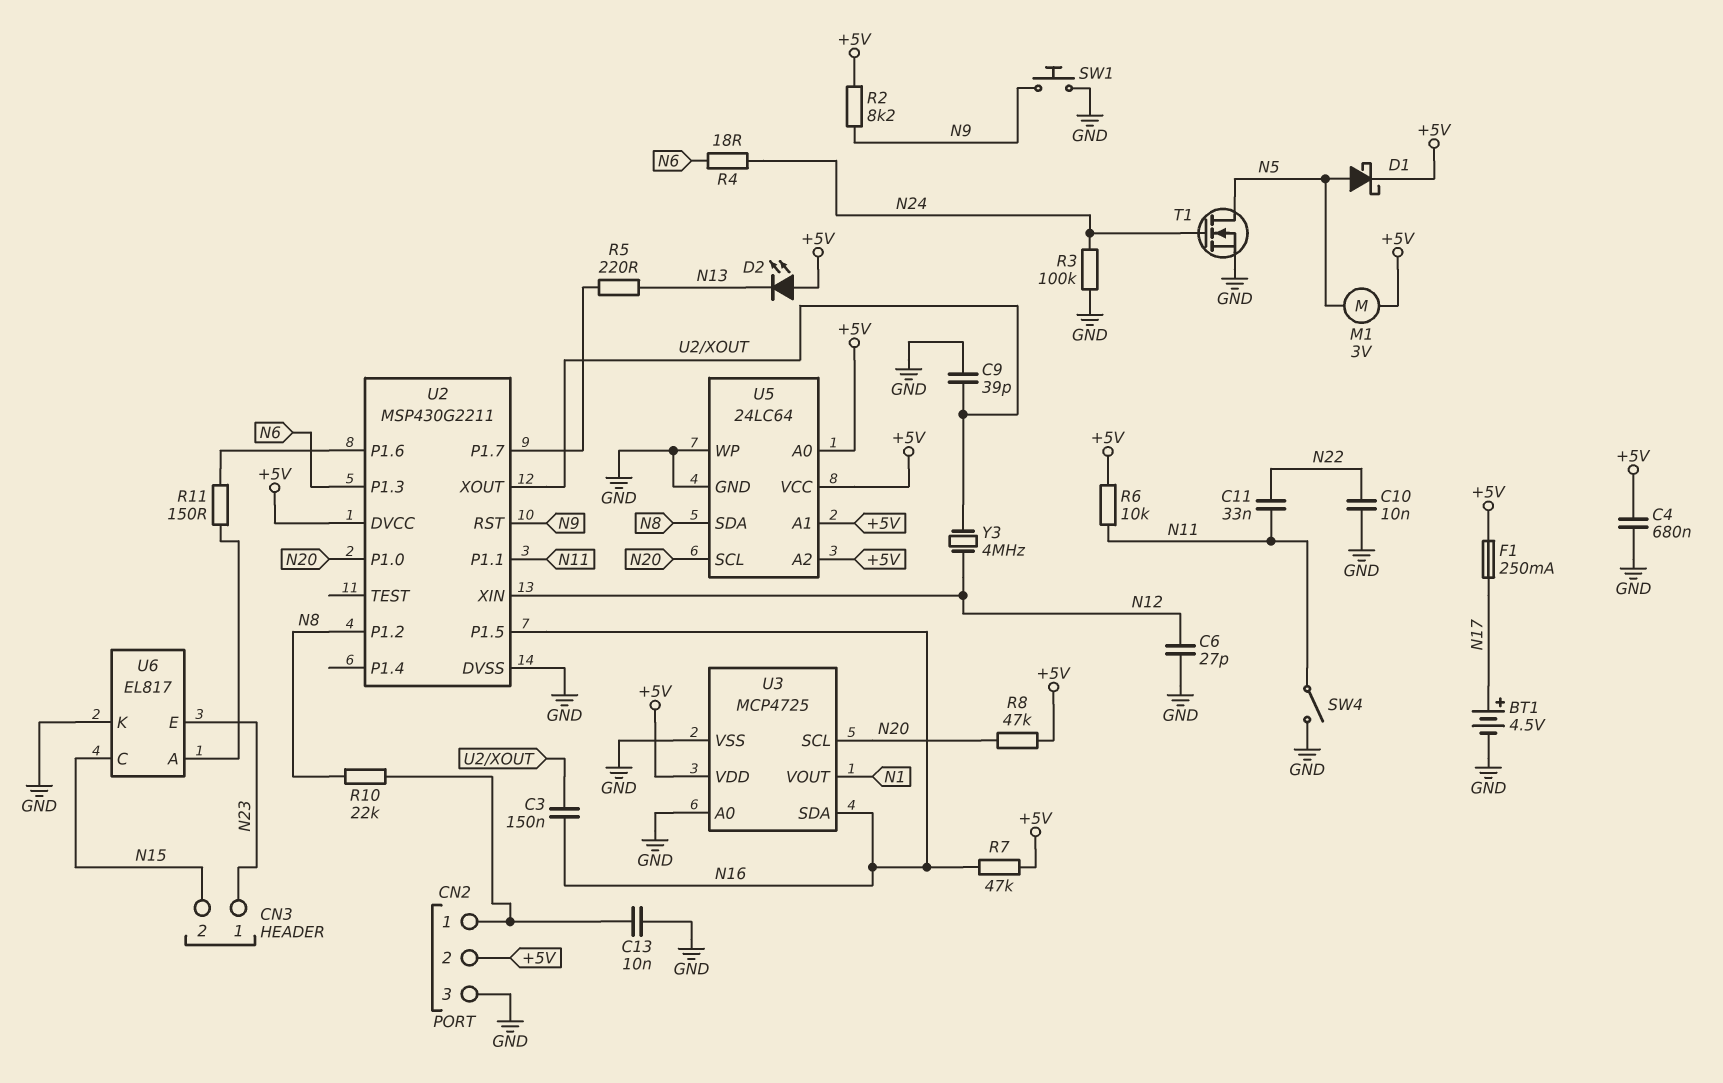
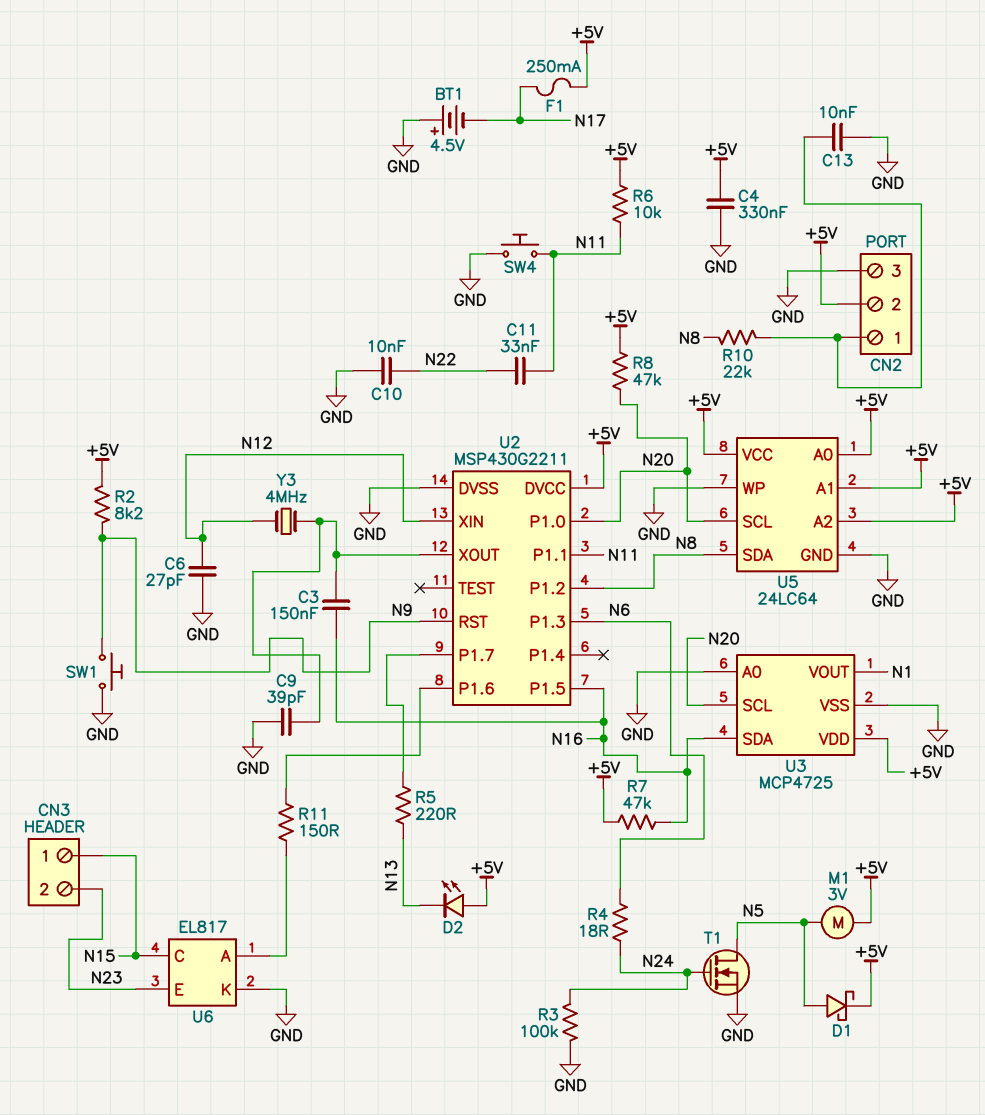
BT1: 4.5V (plus N17, minus GND) -> 4.5V (plus GND, minus N17)
C4: 680nF (+5V, GND) -> 330nF (+5V, GND)
CN3 pin 1: N23 -> N15
CN3 pin 2: N15 -> N23
SW4: switch (GND, N11) -> button (GND, N11)

